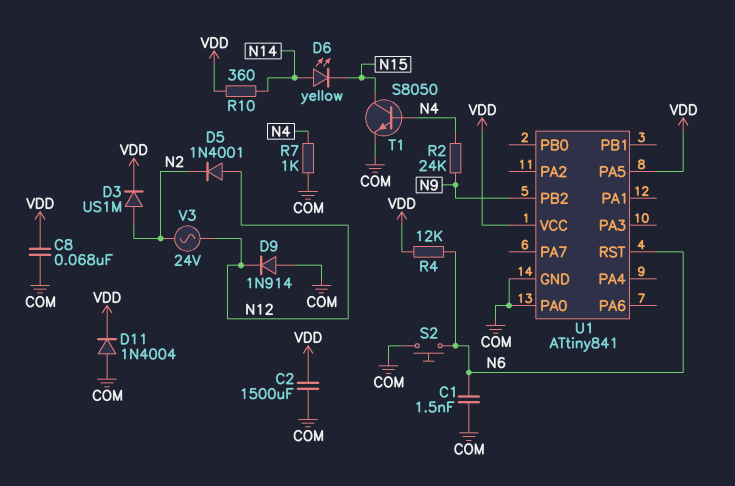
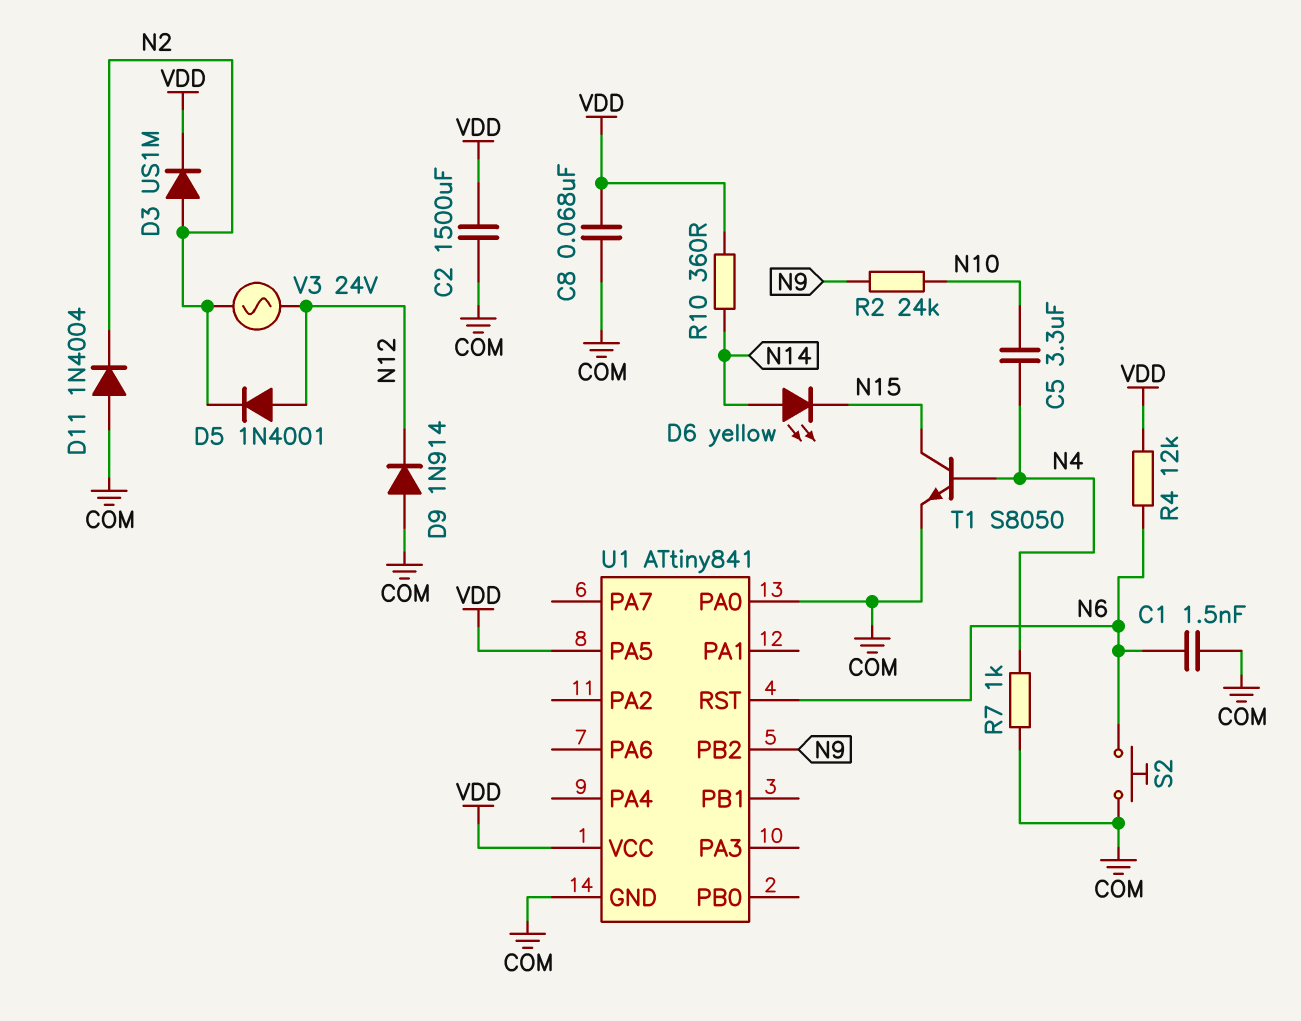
C5: none -> 3.3uF (N4, N10)
D11: diode 1N4004 (A COM, K VDD) -> diode 1N4004 (A COM, K N2)
R2: 24k (N4, N9) -> 24k (N9, N10)

